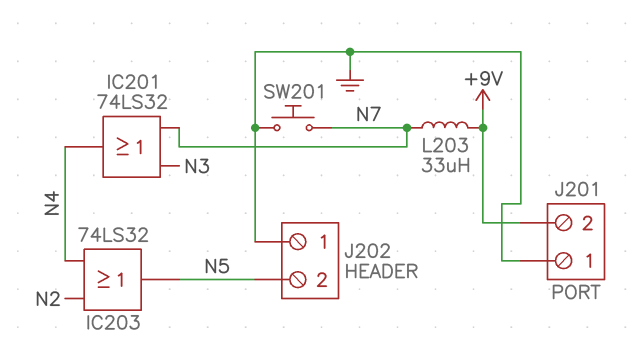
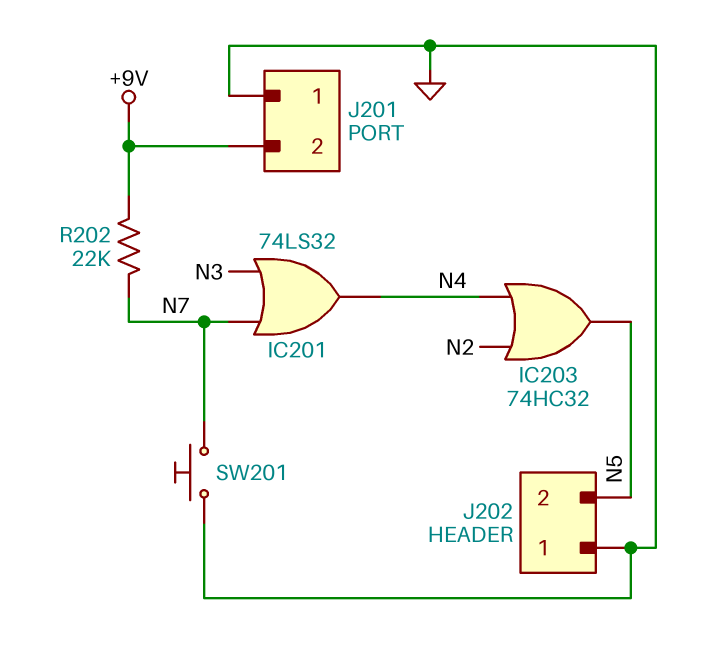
IC203: OR 74LS32 (in N2, in N4, out N5) -> OR 74HC32 (in N2, in N4, out N5)
L203: 33uH (+9V, N7) -> none
R202: none -> 22k (+9V, N7)

